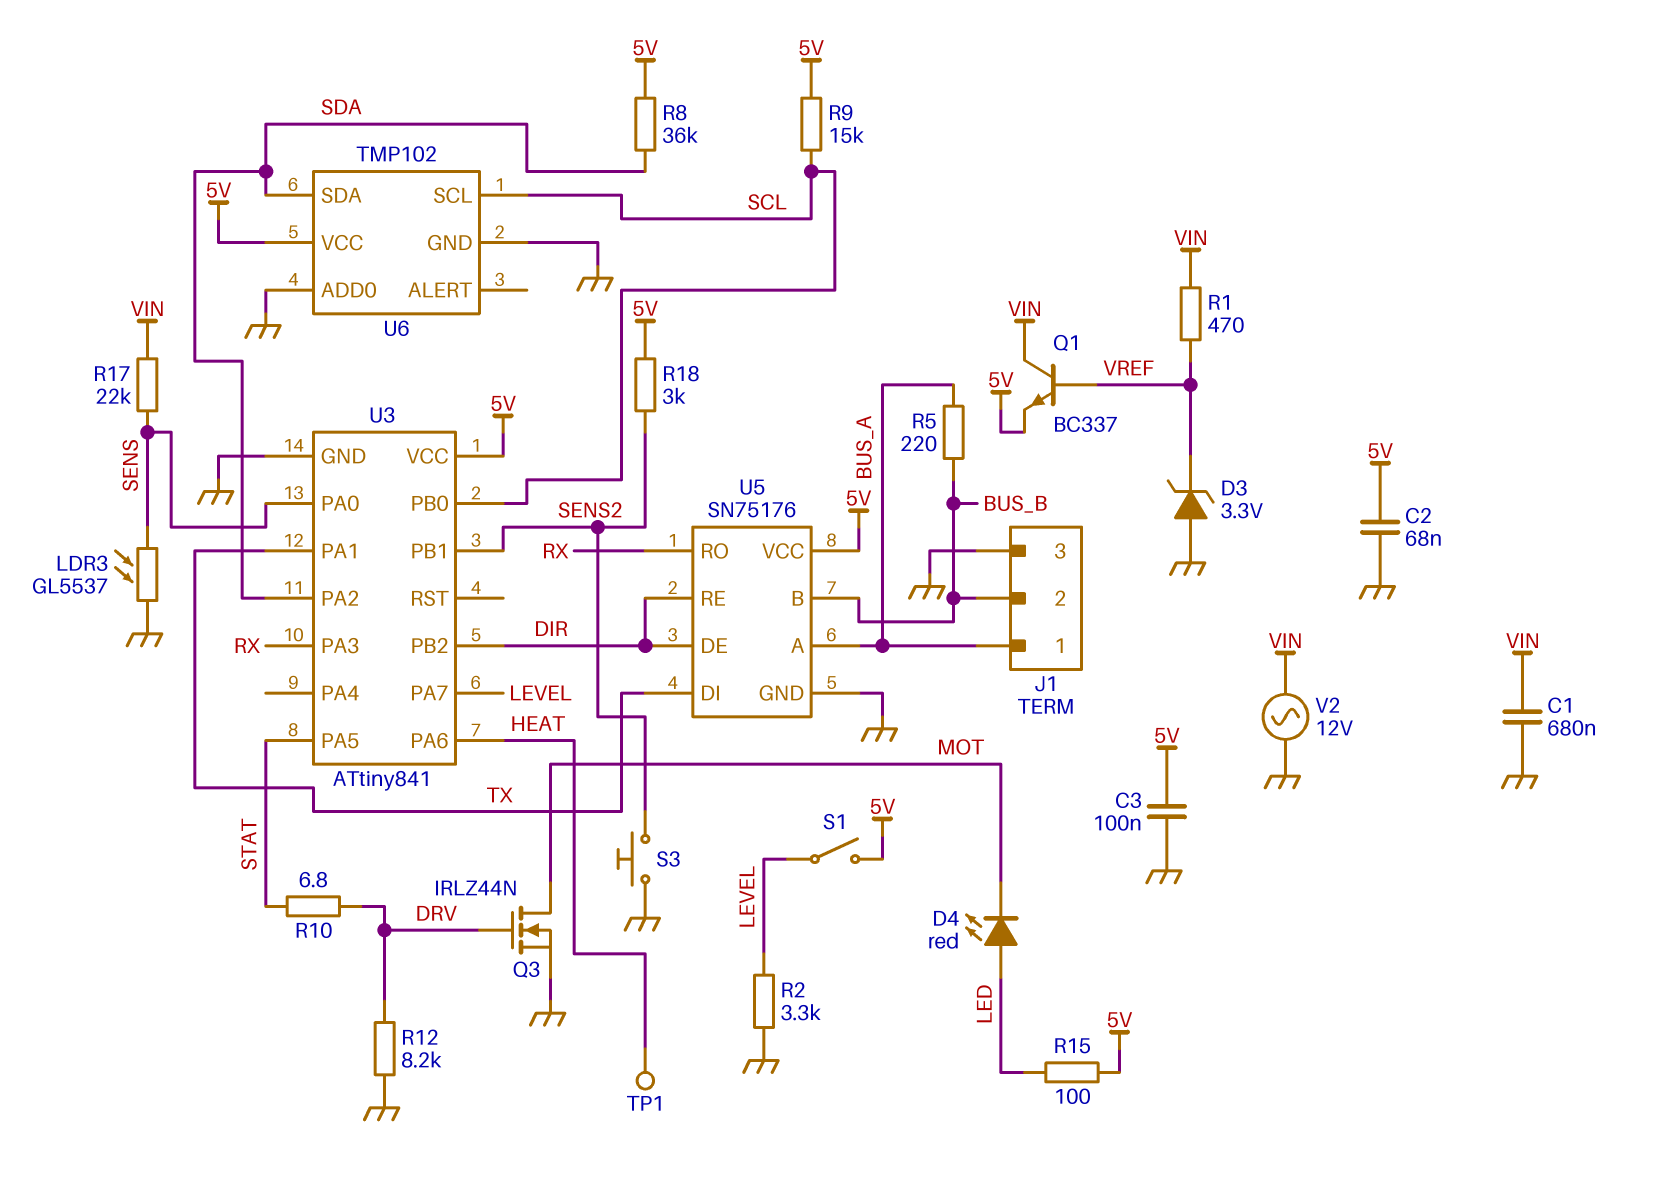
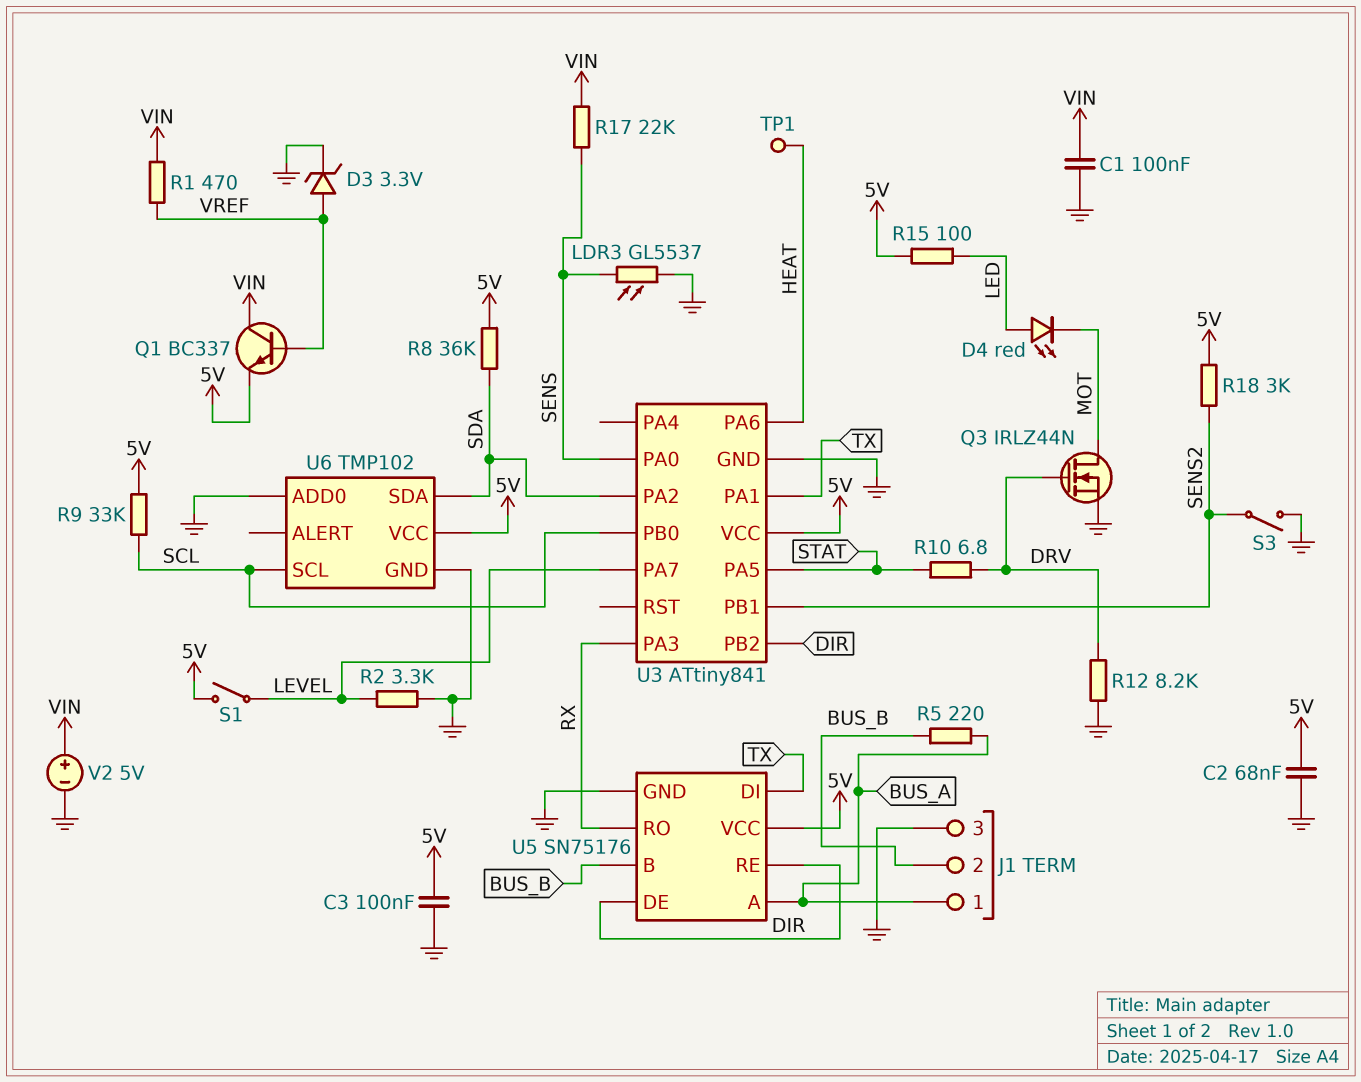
C1: 680nF (GND, VIN) -> 100nF (GND, VIN)
D3: zener 3.3V (A GND, K VREF) -> zener 3.3V (A VREF, K GND)
R9: 15k (5V, SCL) -> 33k (5V, SCL)
S3: button (GND, SENS2) -> switch (GND, SENS2)
V2: AC 12V (GND, VIN) -> 5V (plus VIN, minus GND)

